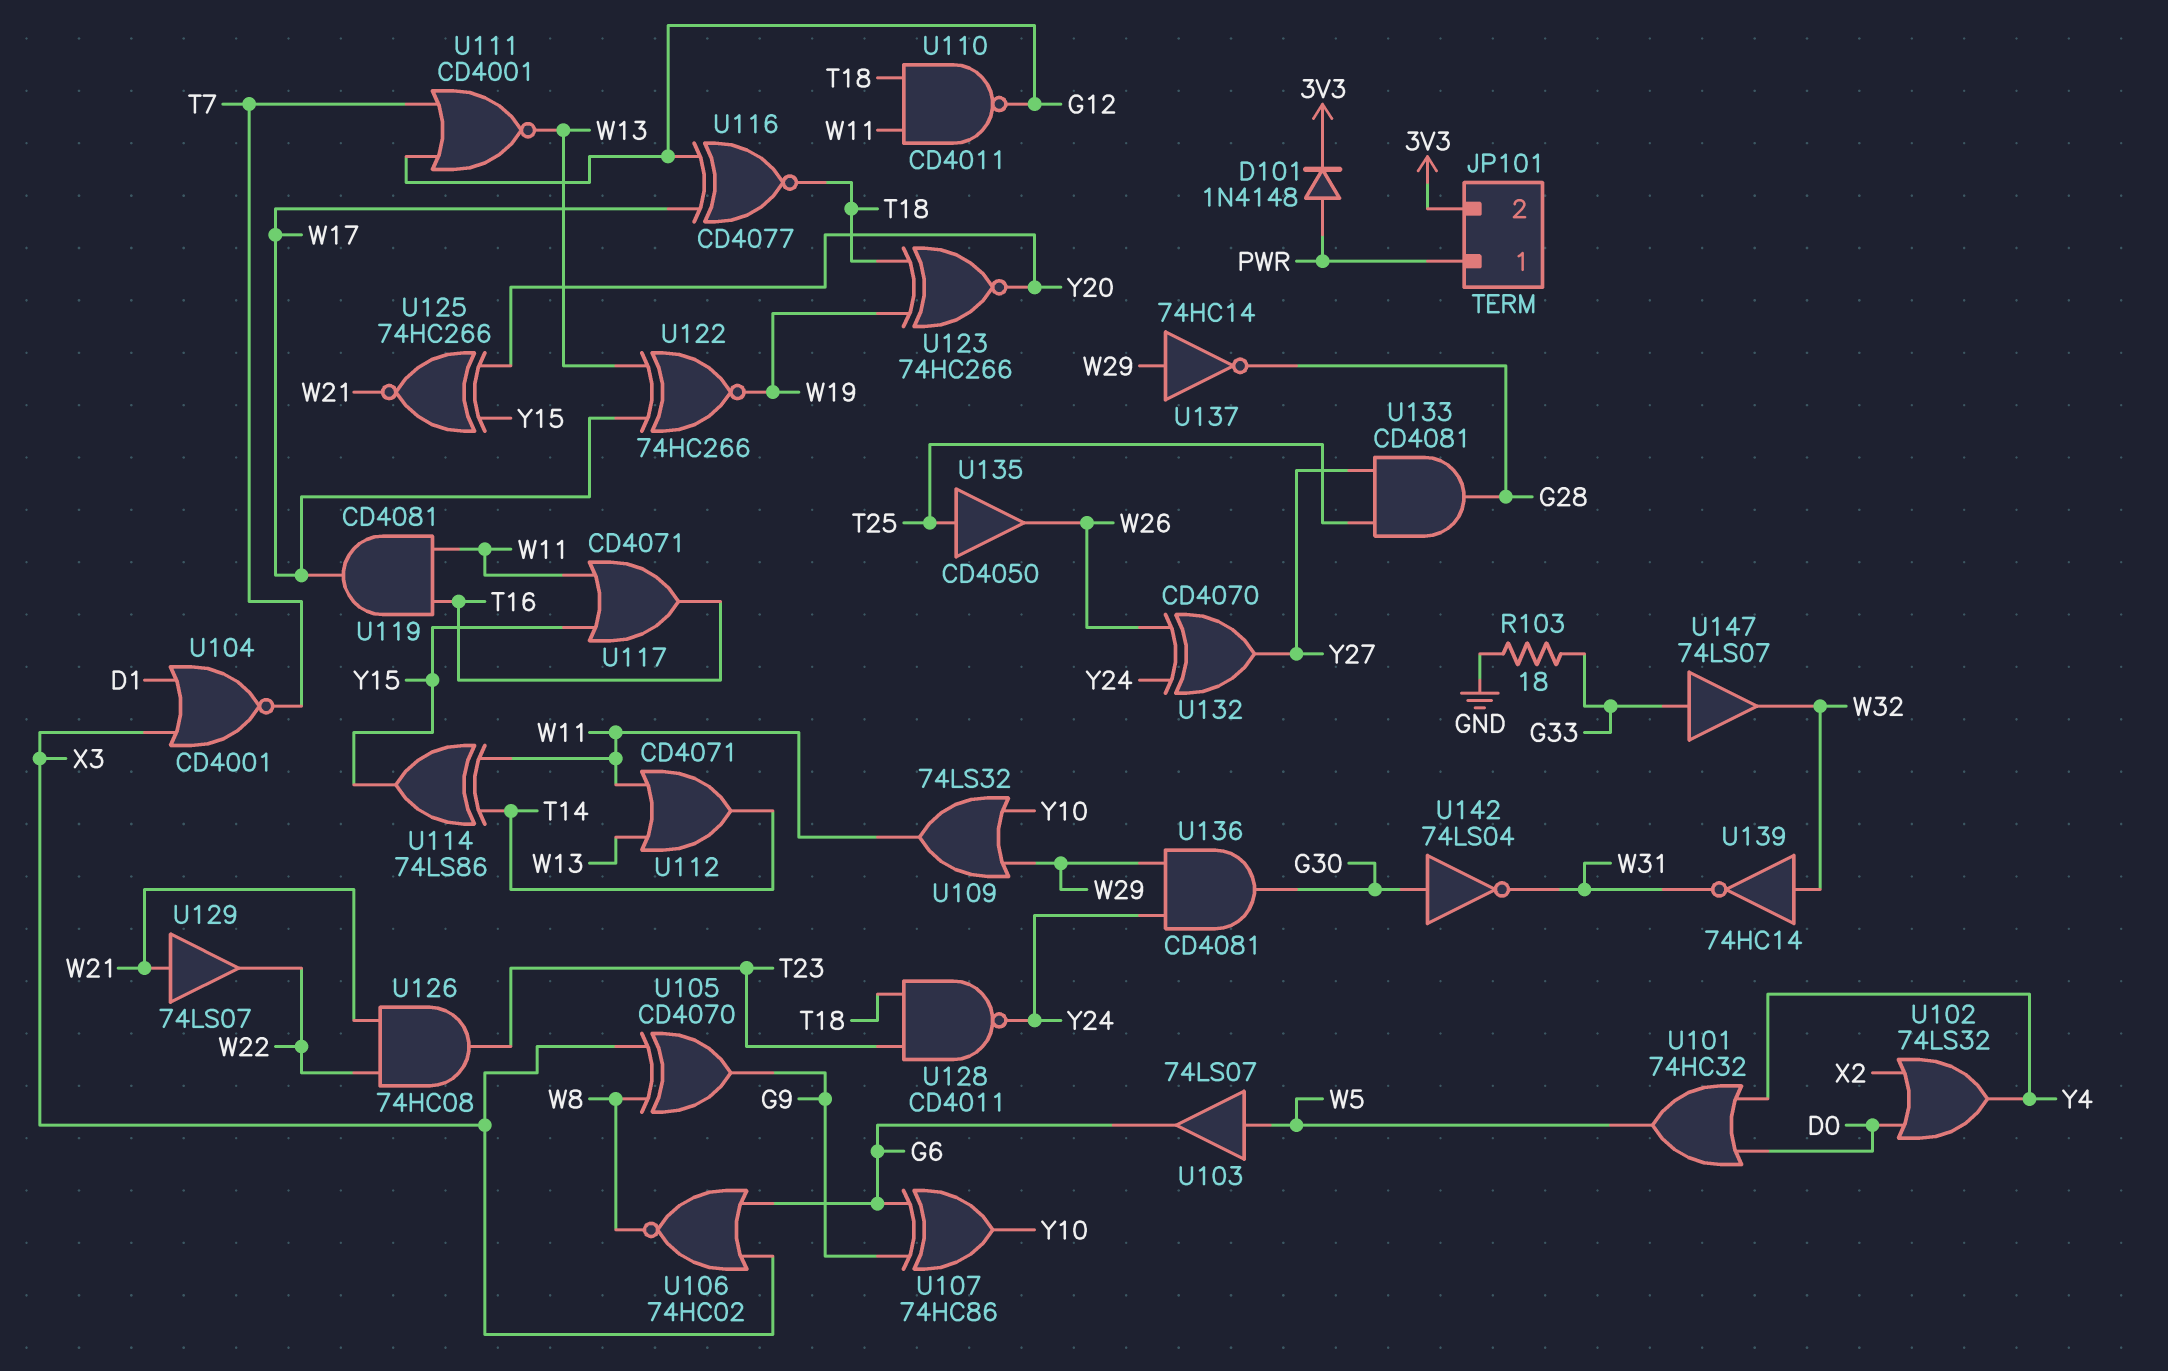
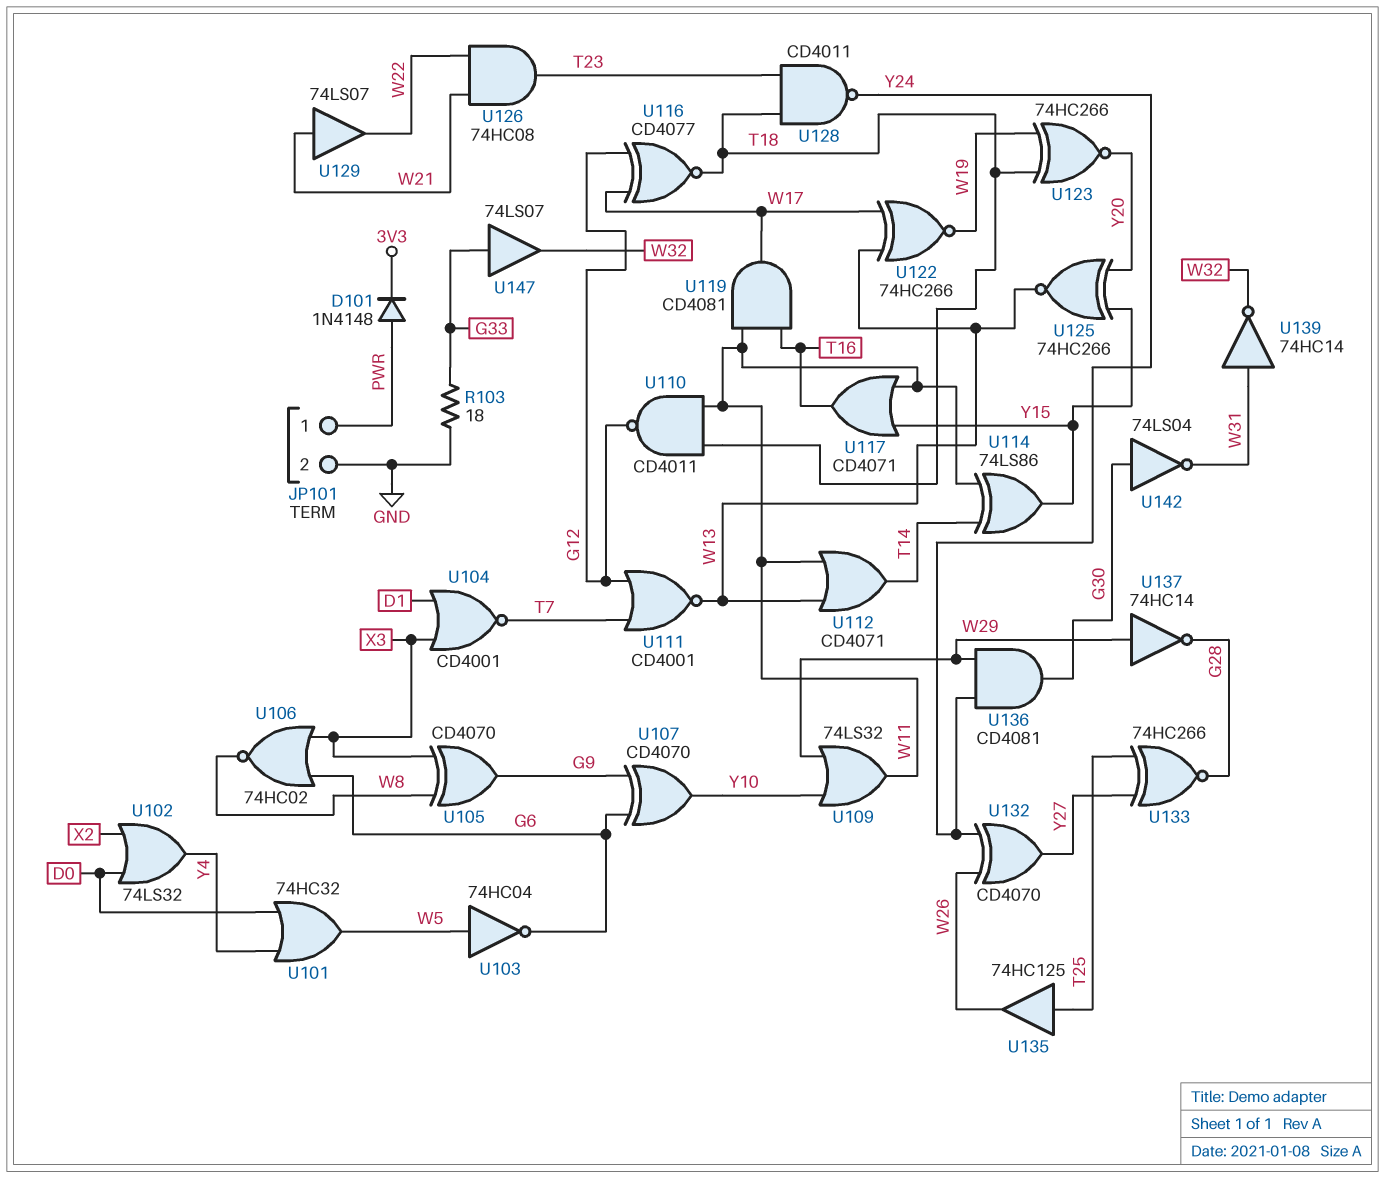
JP101 pin 2: 3V3 -> GND
U103: buffer 74LS07 (in W5, out G6) -> NOT 74HC04 (in W5, out G6)
U107: XOR 74HC86 (in G6, in G9, out Y10) -> XOR CD4070 (in G6, in G9, out Y10)
U125: XNOR 74HC266 (in Y15, in Y20, out W21) -> XNOR 74HC266 (in Y15, in Y20, out W13)
U133: AND CD4081 (in T25, in Y27, out G28) -> XNOR 74HC266 (in T25, in Y27, out G28)
U135: buffer CD4050 (in T25, out W26) -> buffer 74HC125 (in T25, out W26)
U139: NOT 74HC14 (in W32, out W31) -> NOT 74HC14 (in W31, out W32)

